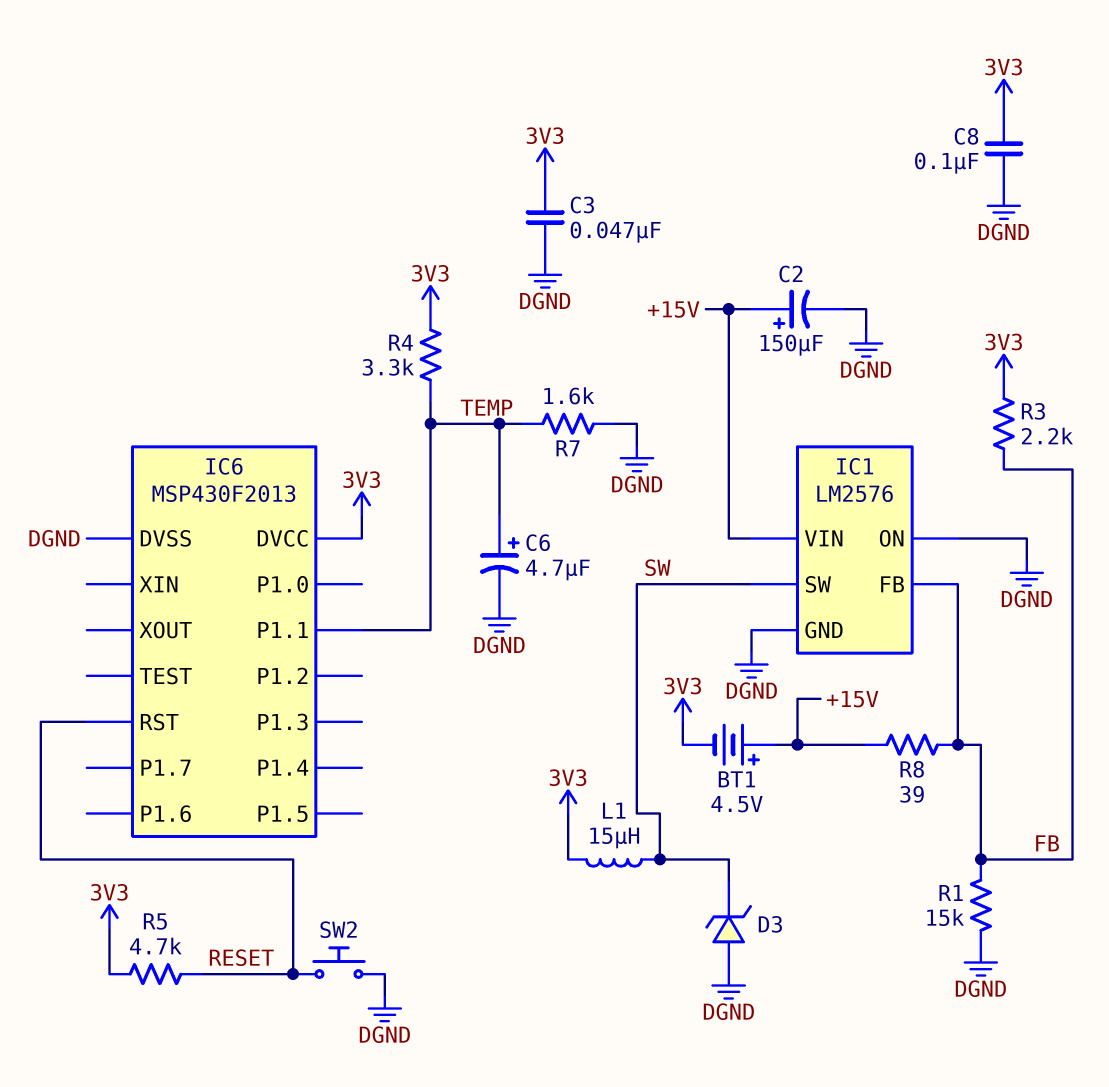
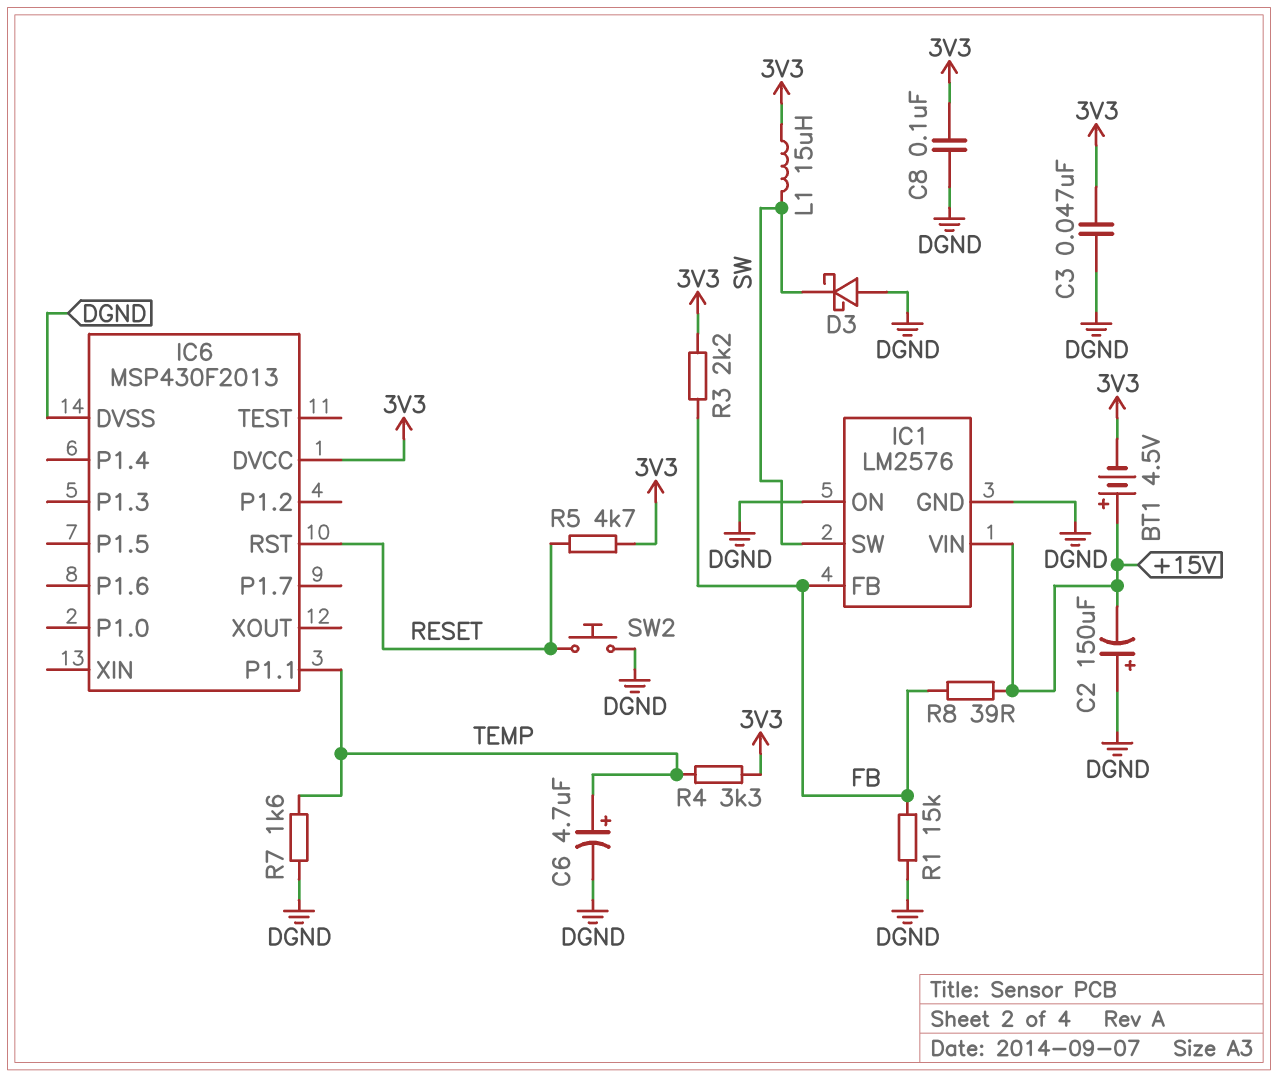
C2: 150uF (plus +15V, minus DGND) -> 150uF (plus DGND, minus +15V)
D3: zener (A DGND, K SW) -> schottky (A DGND, K SW)

